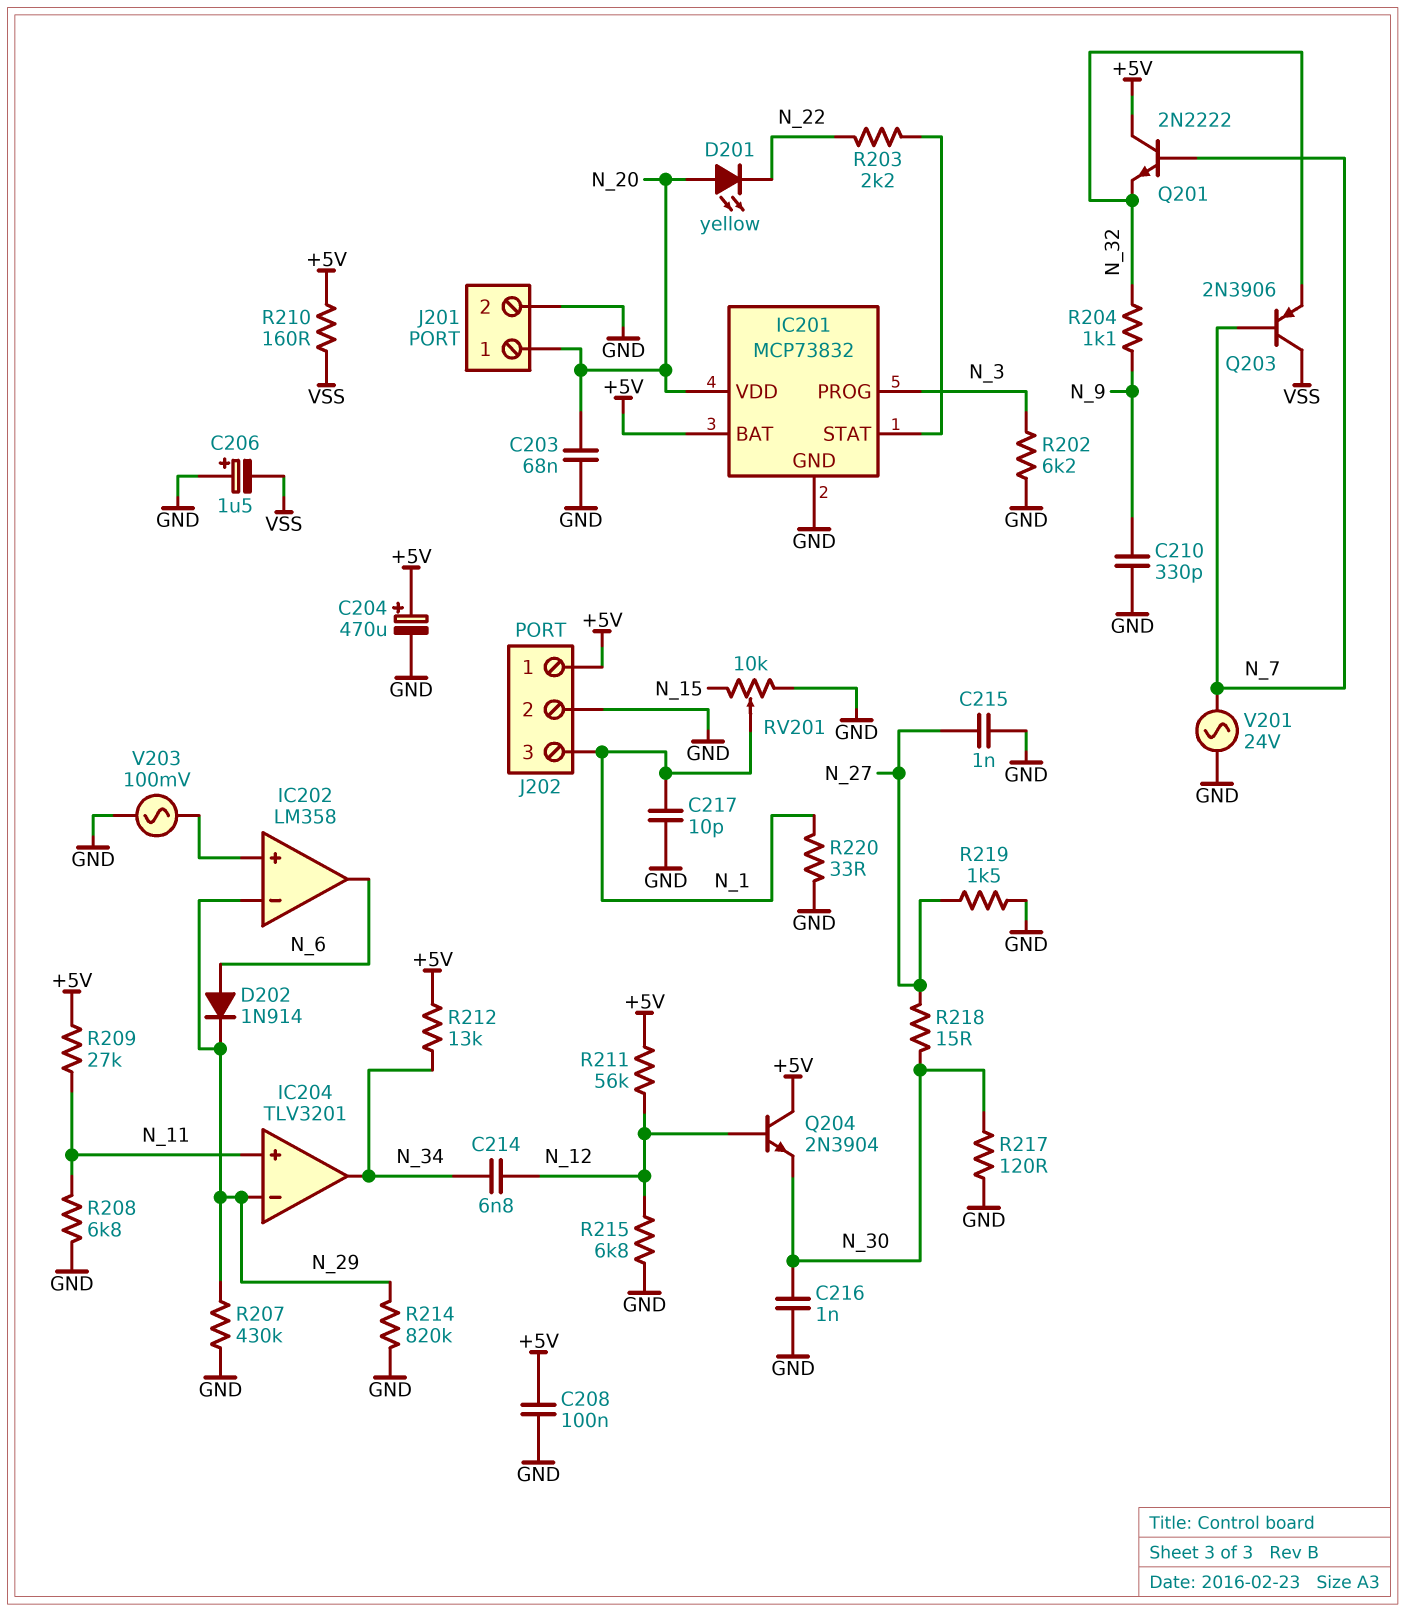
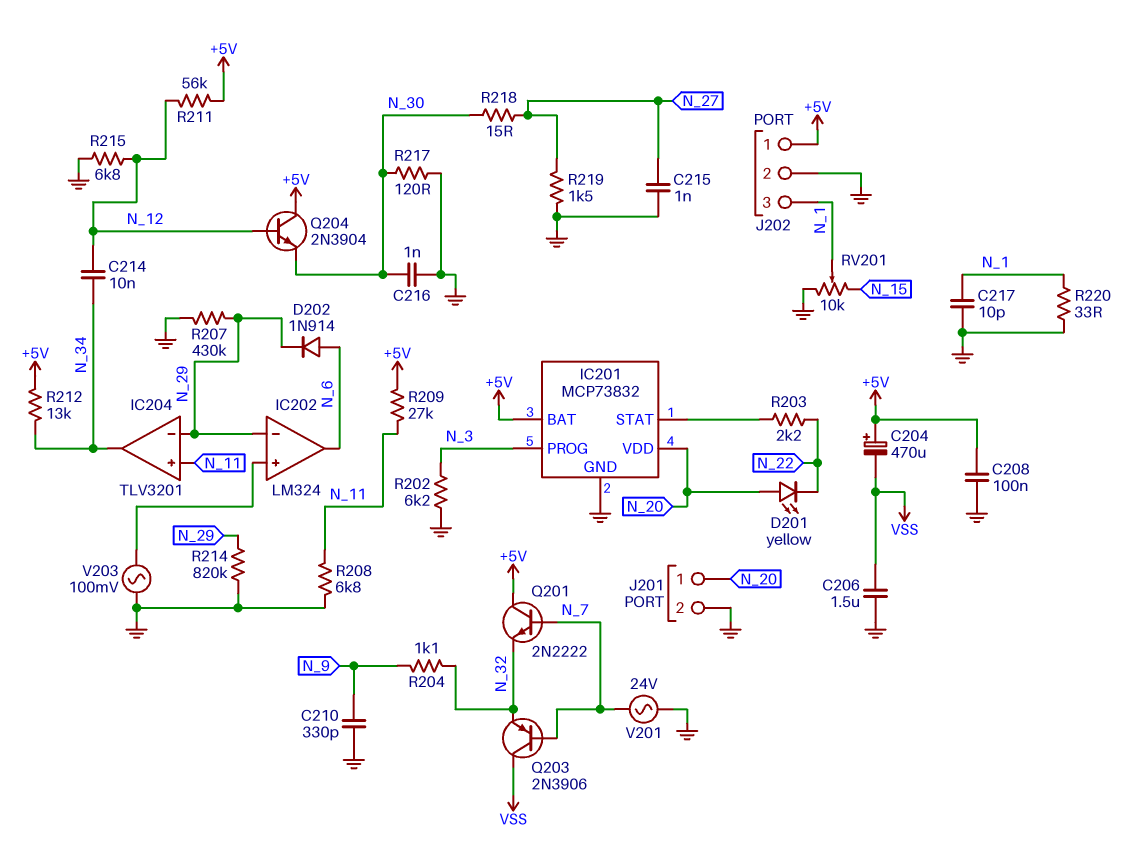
C203: 68nF (GND, N_20) -> none
C204: 470uF (plus +5V, minus GND) -> 470uF (plus +5V, minus VSS)
C206: 1.5uF (plus GND, minus VSS) -> 1.5uF (GND, VSS)
C214: 6.8nF (N_12, N_34) -> 10nF (N_12, N_34)
IC202: LM358 -> LM324
R210: 160 (+5V, VSS) -> none

